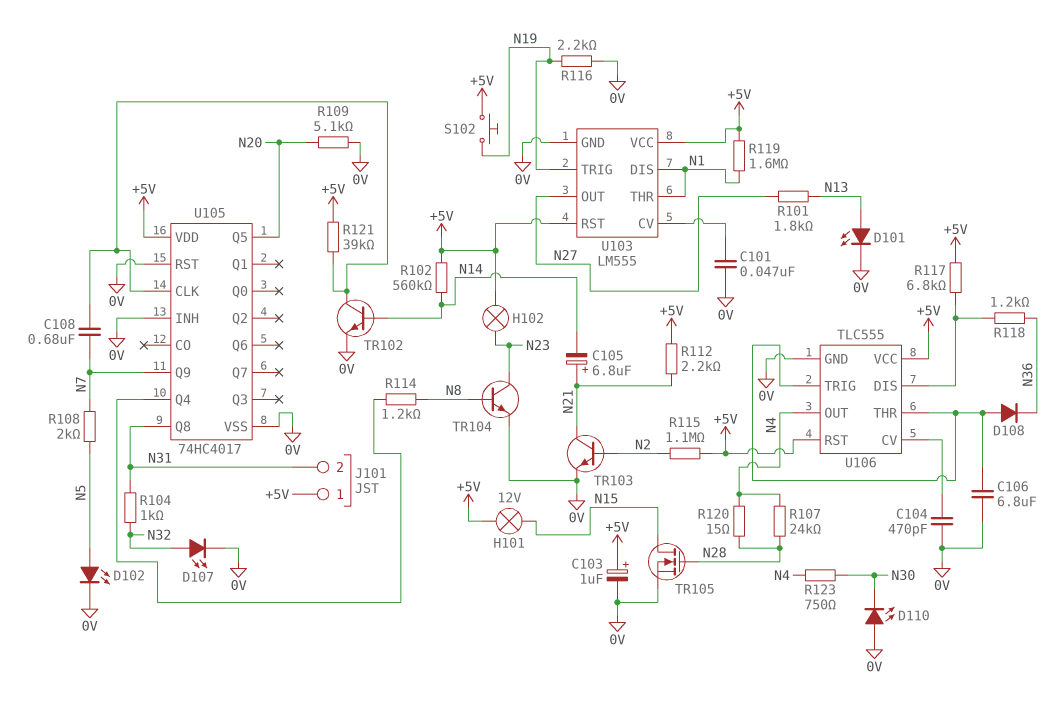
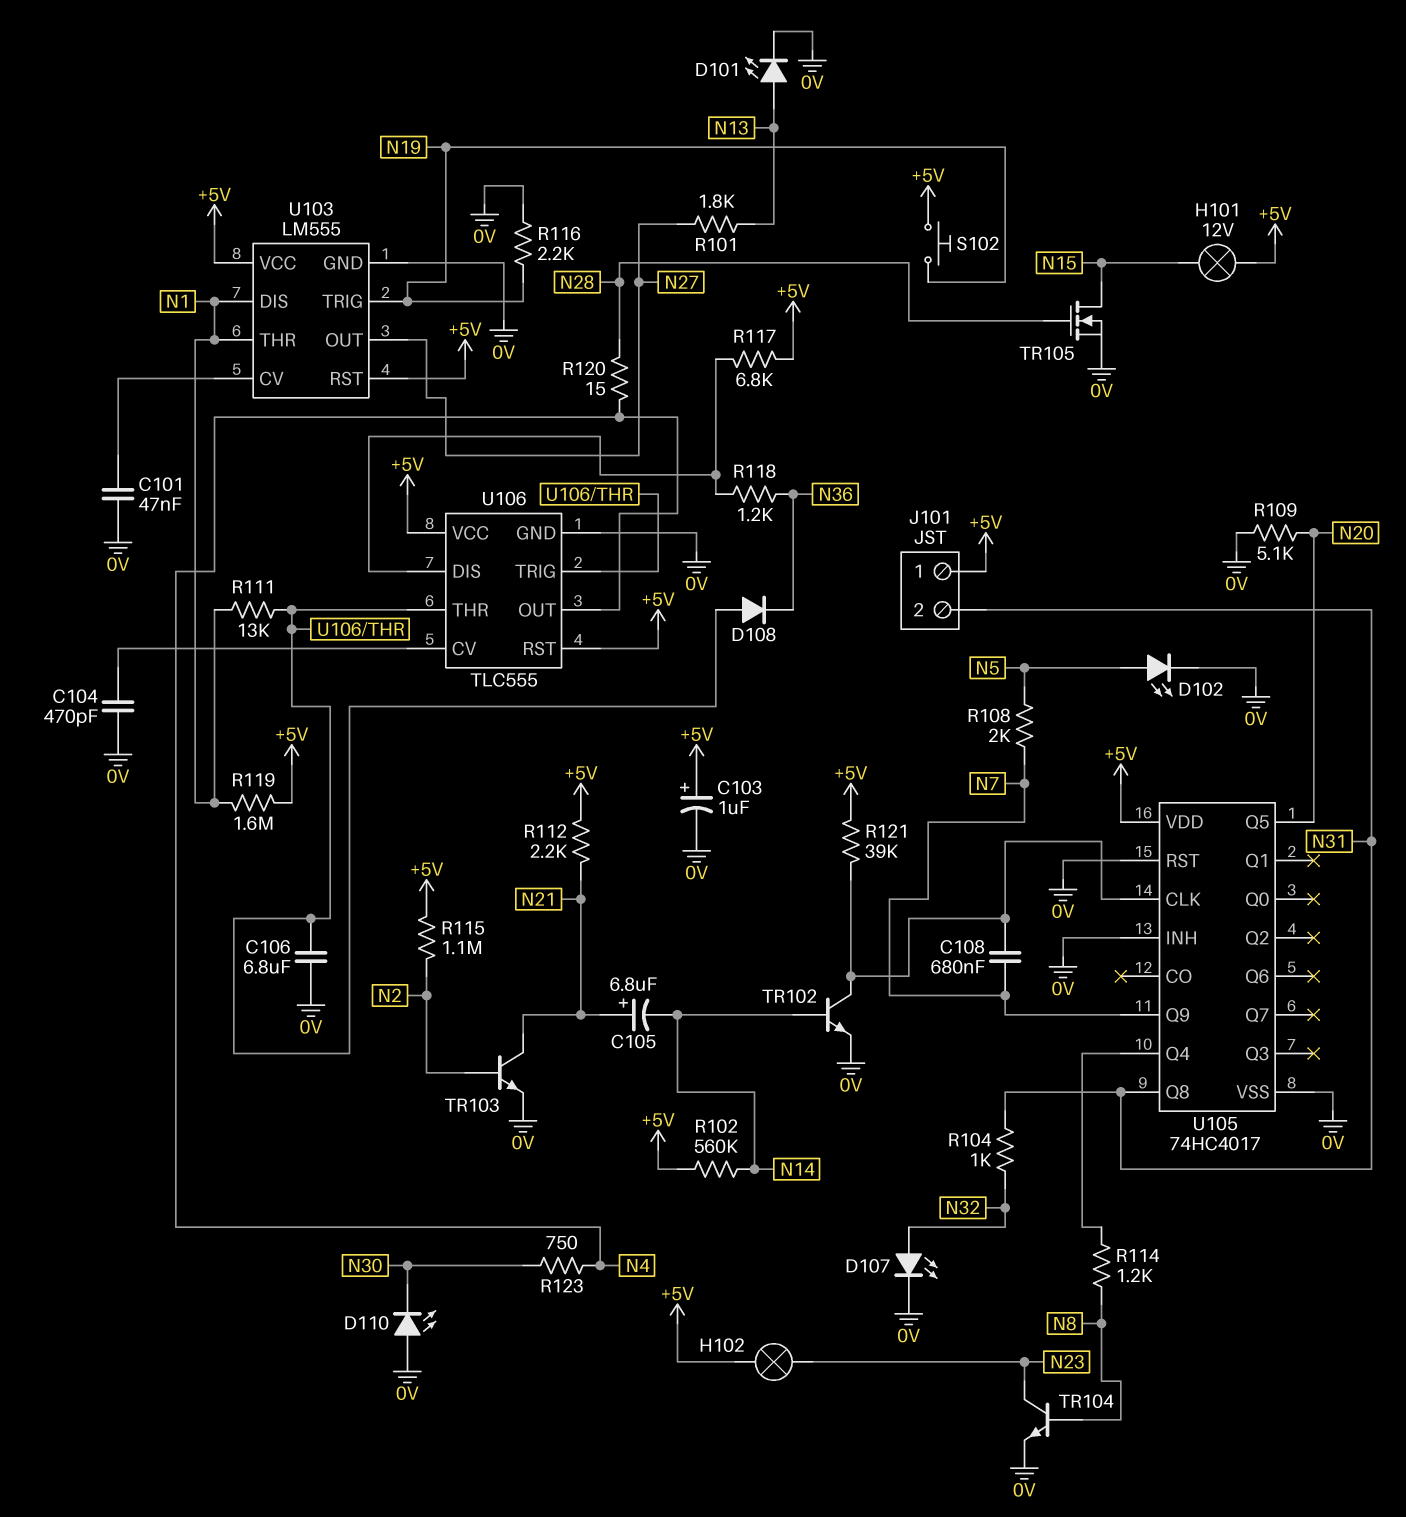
R107: 24k (N4, N28) -> none
R111: none -> 13k (N1, U106/THR)

